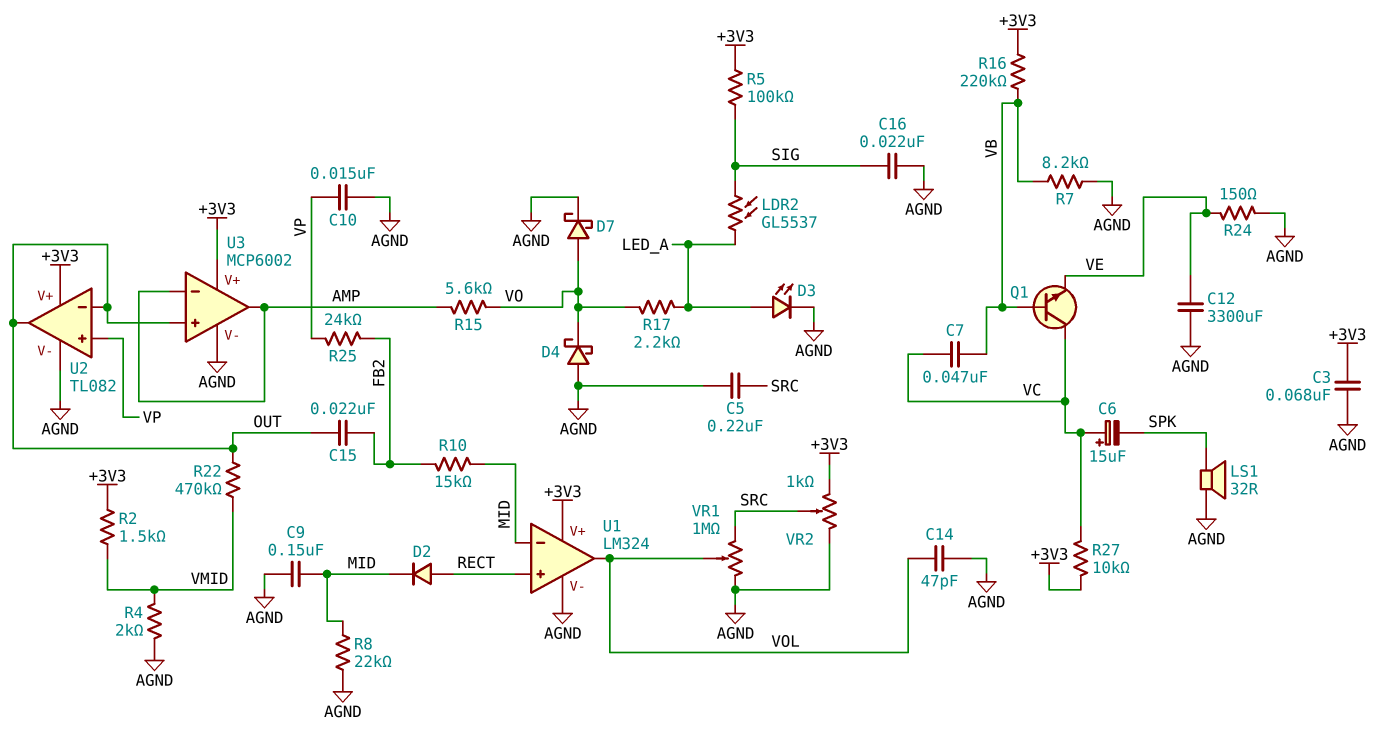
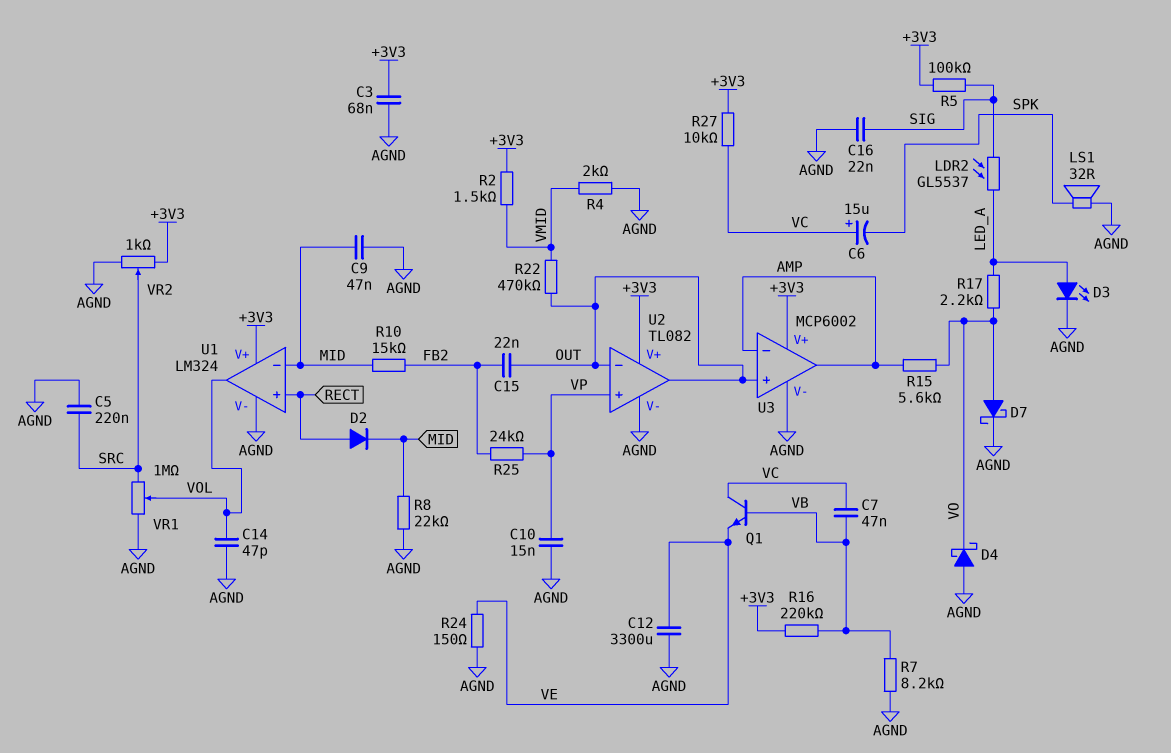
C9: 150nF (AGND, MID) -> 47nF (AGND, MID)

